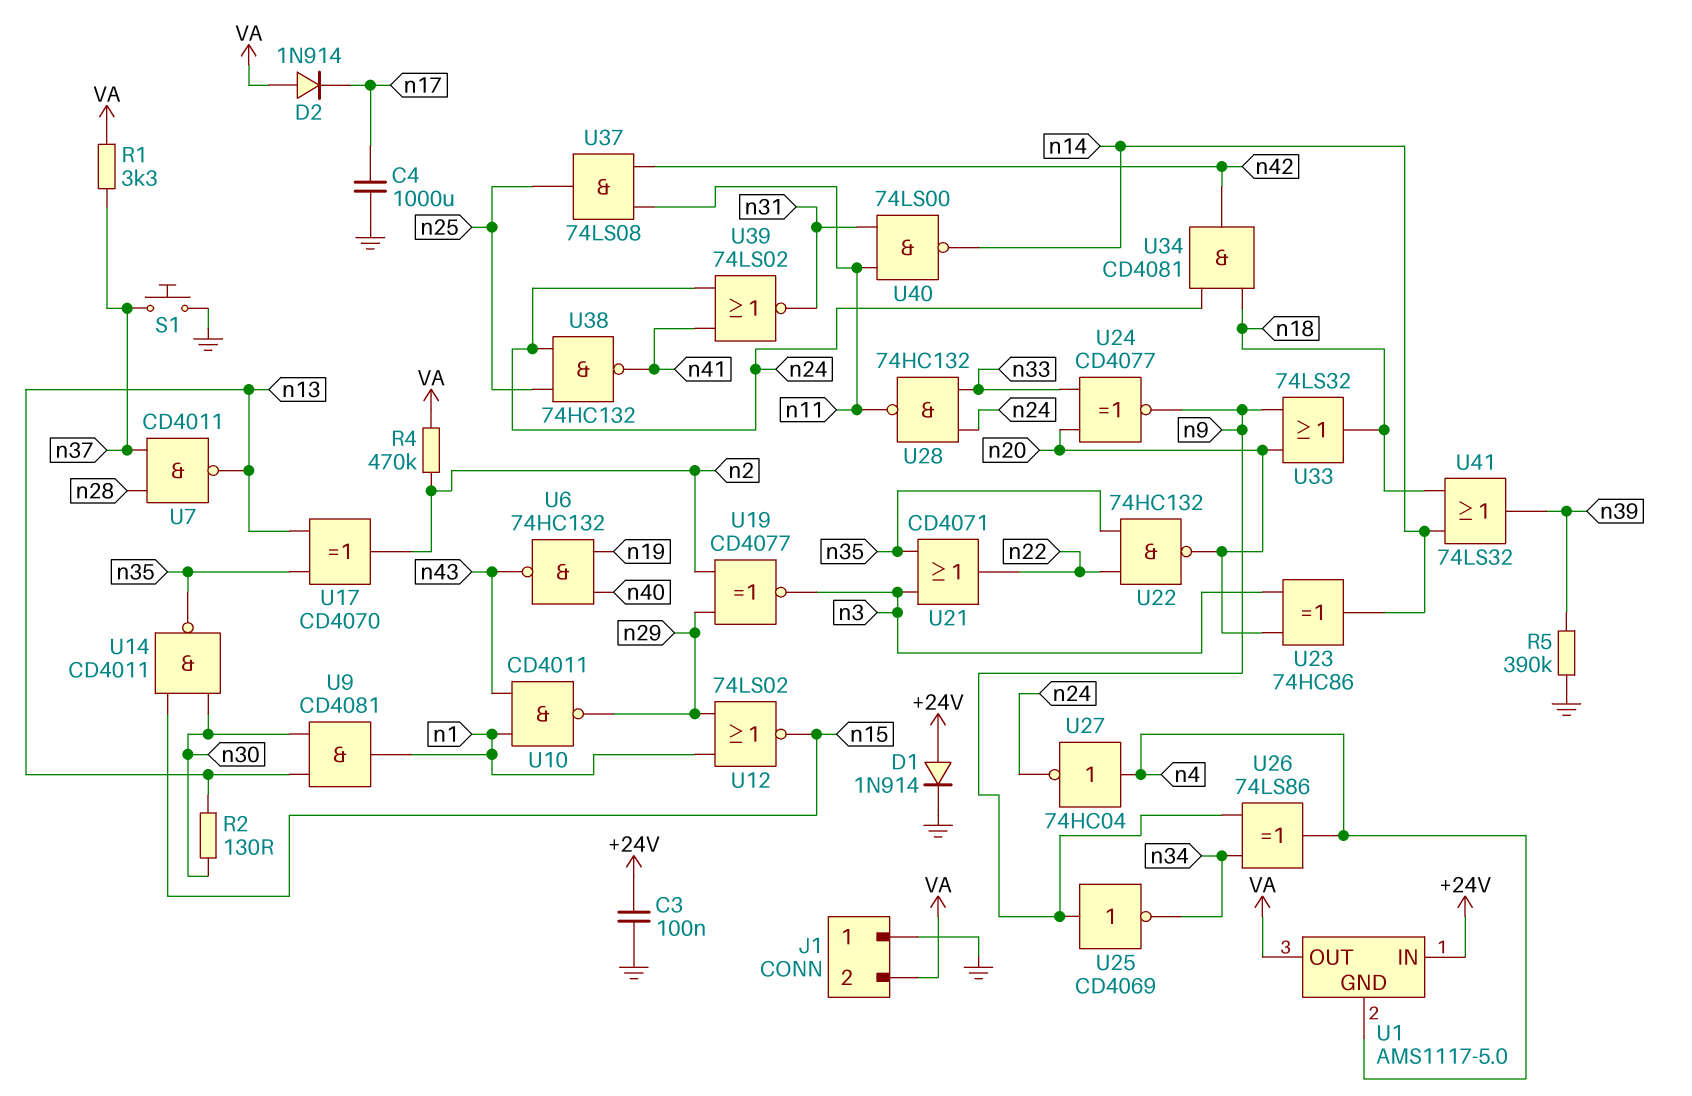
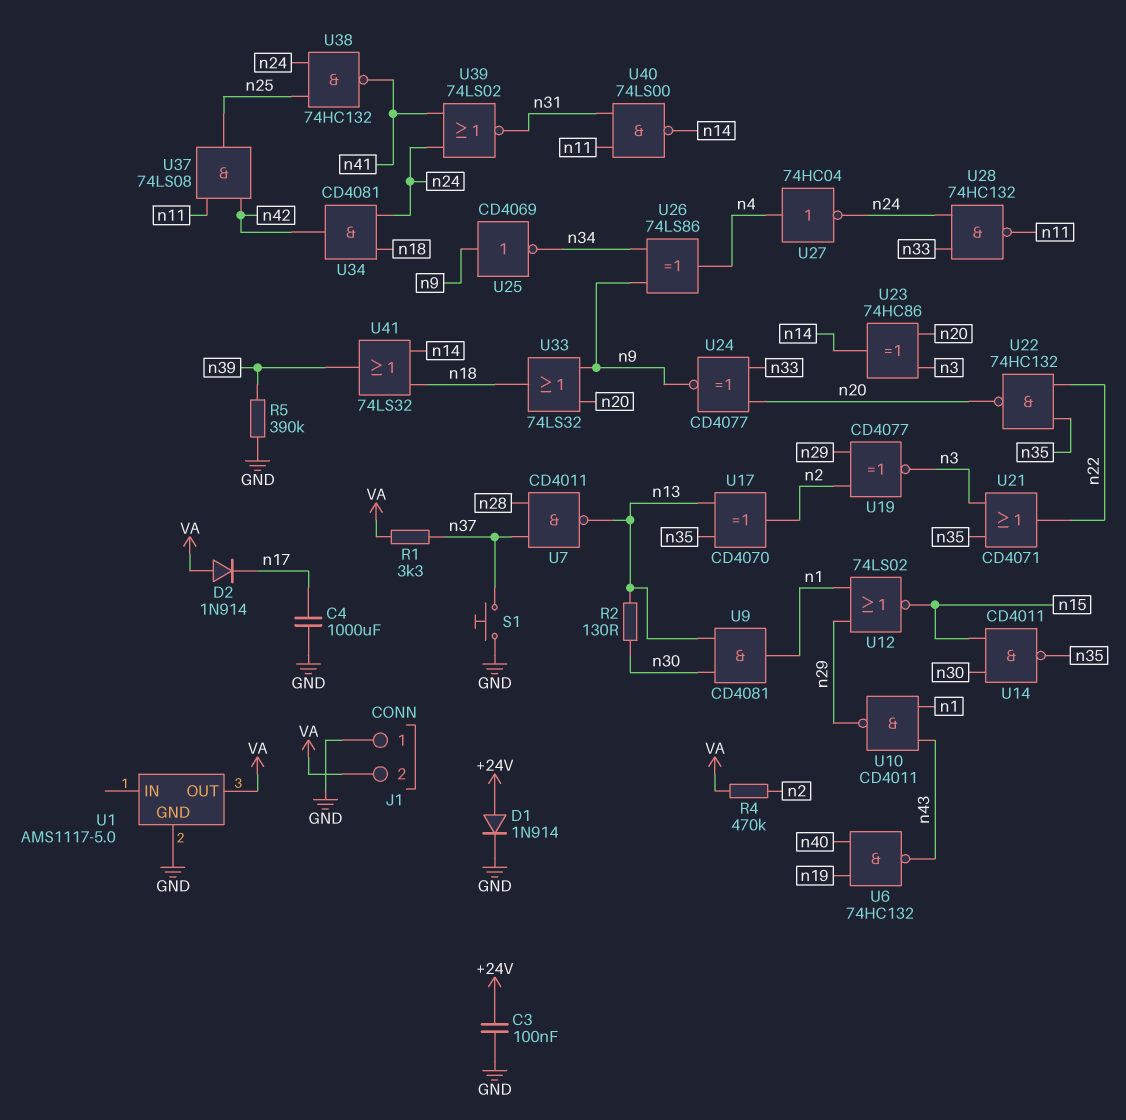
U1 pin GND: n4 -> GND
U1 pin IN: +24V -> none

